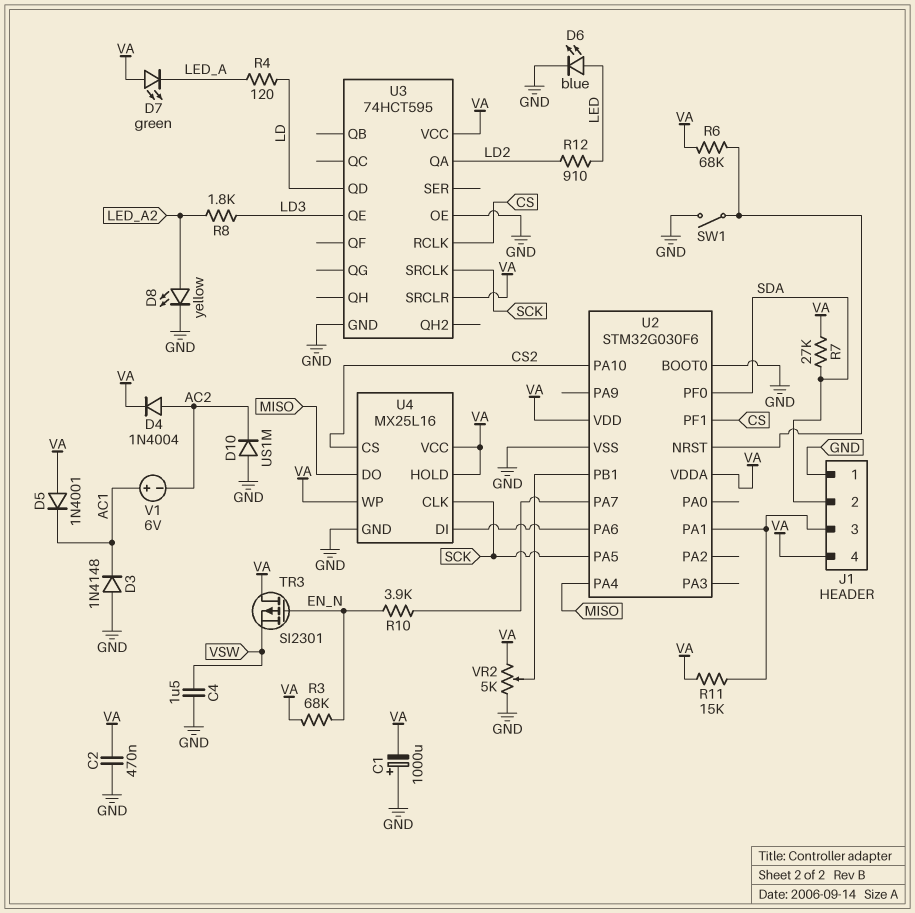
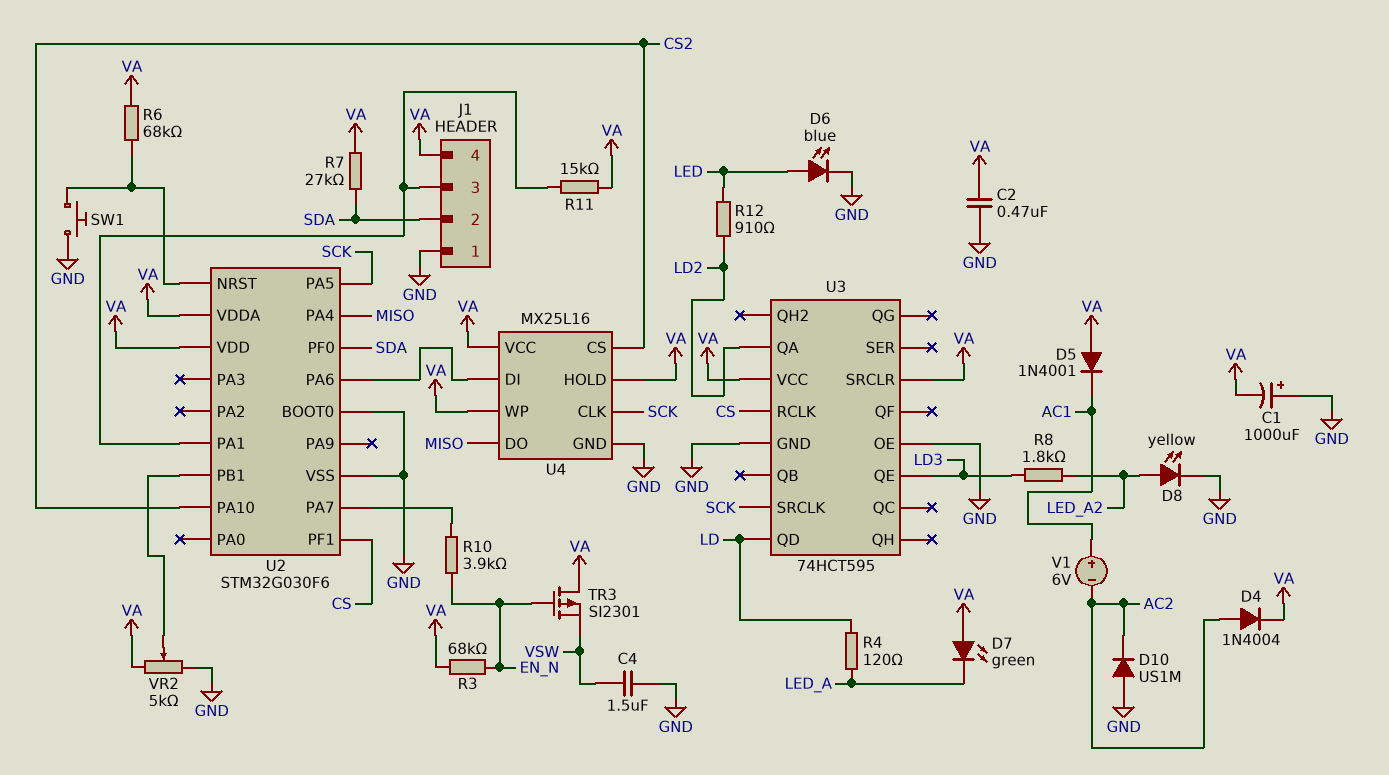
D3: diode 1N4148 (A GND, K AC1) -> none
SW1: switch (GND, U2/NRST) -> button (GND, U2/NRST)

